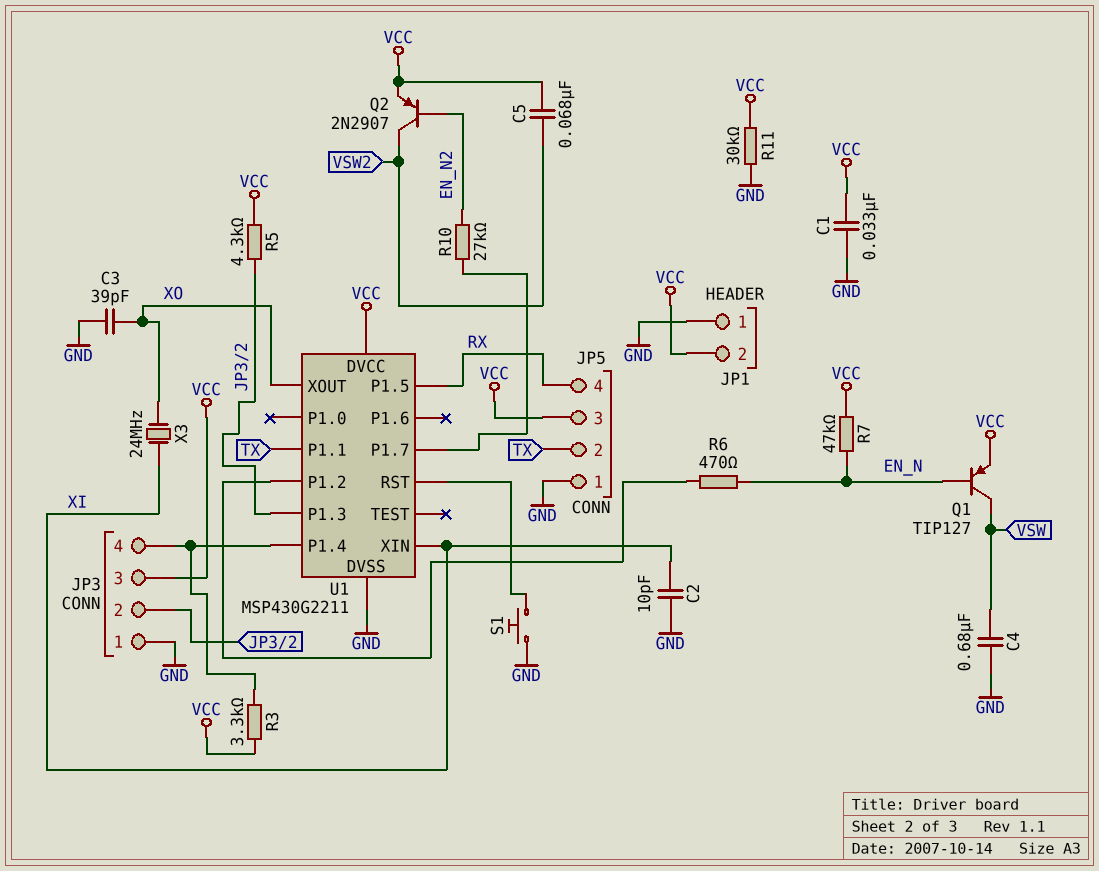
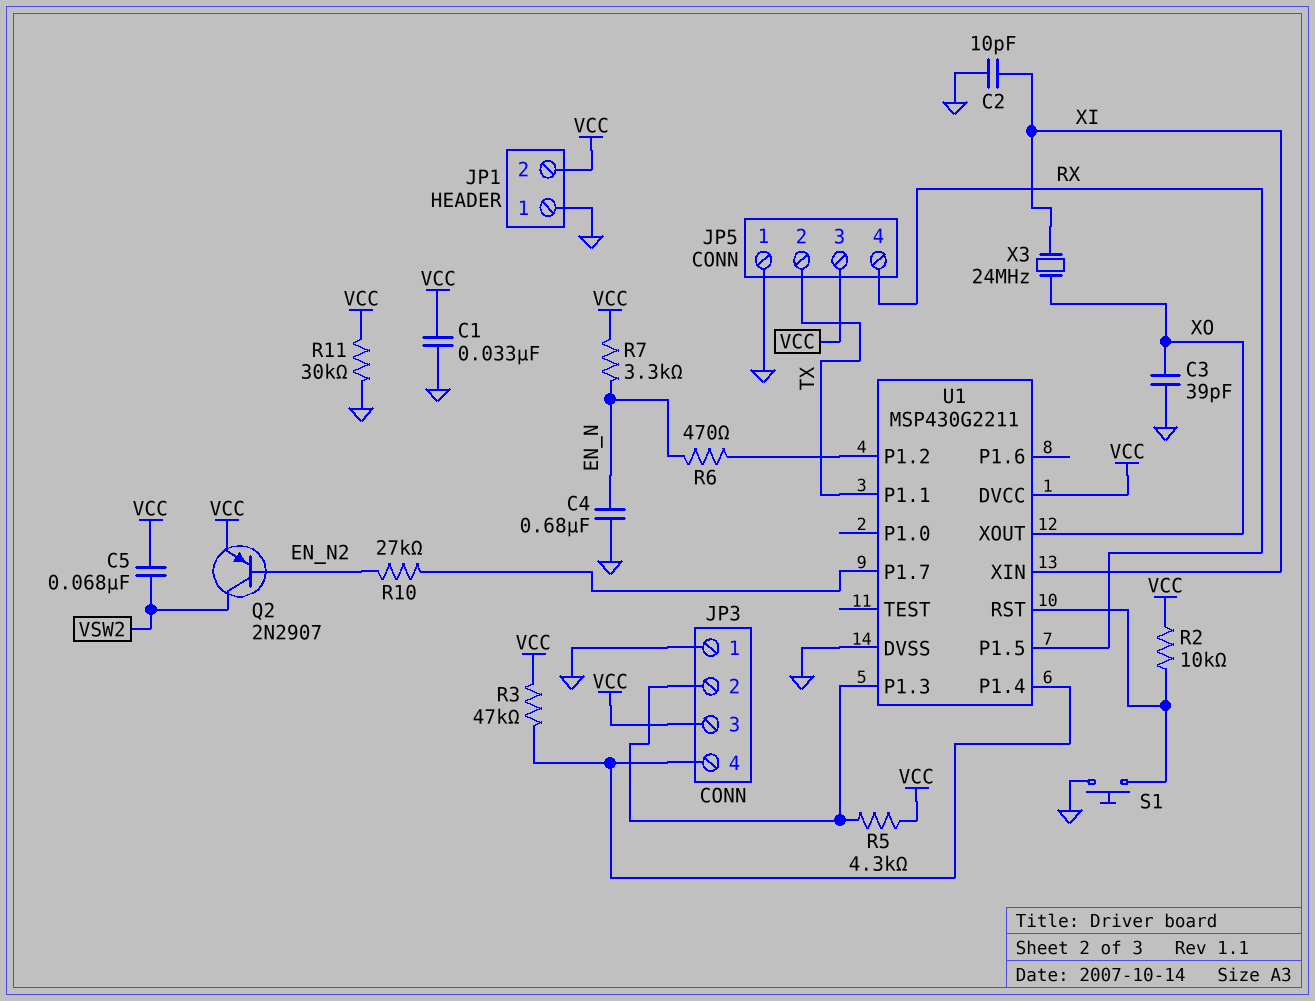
C4: 680nF (GND, VSW) -> 680nF (EN_N, GND)
Q1: PNP TIP127 (B EN_N, C VSW, E VCC) -> none
R2: none -> 10k (U1/RST, VCC)
R3: 3.3k (JP3/4, VCC) -> 47k (JP3/4, VCC)
R7: 47k (EN_N, VCC) -> 3.3k (EN_N, VCC)

